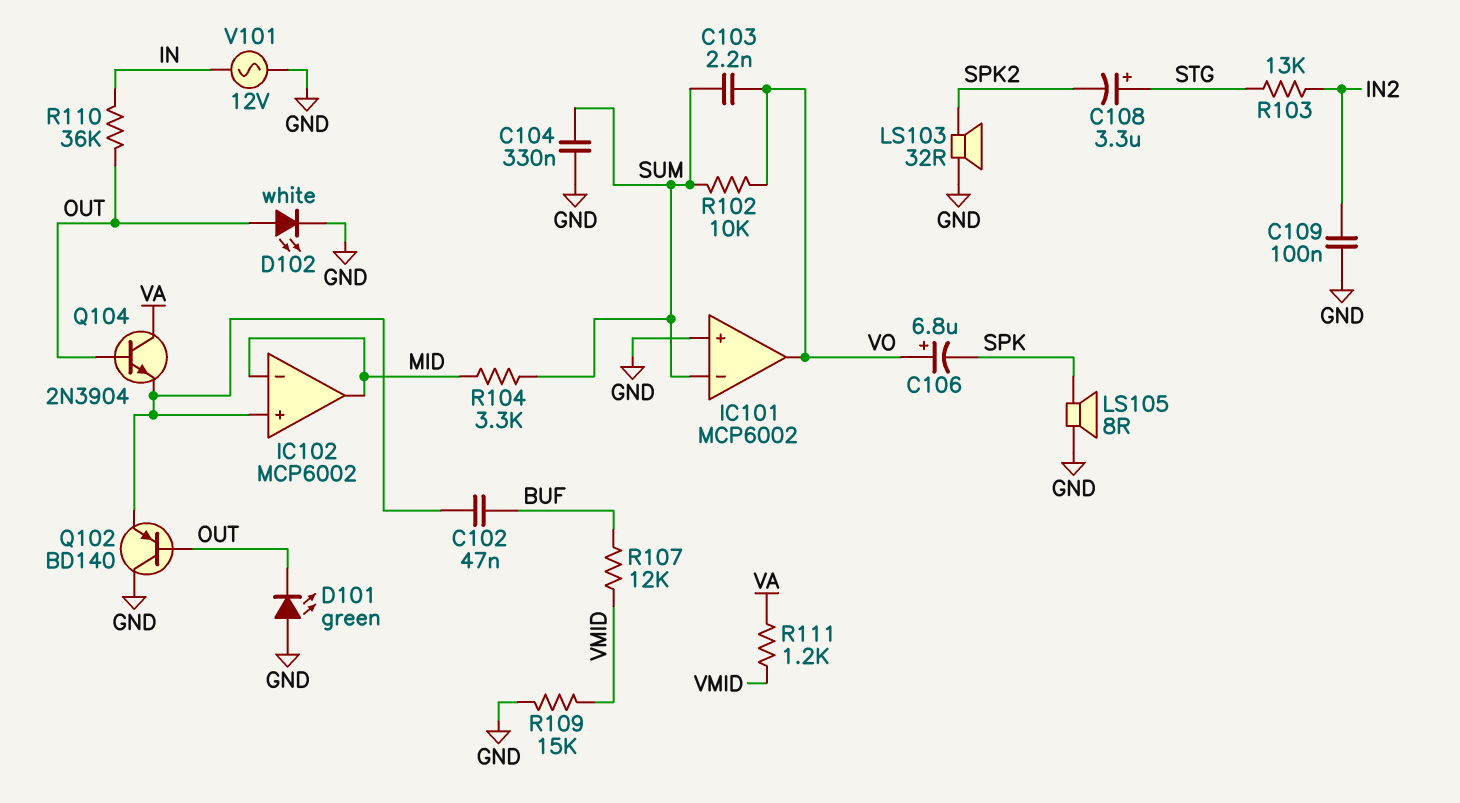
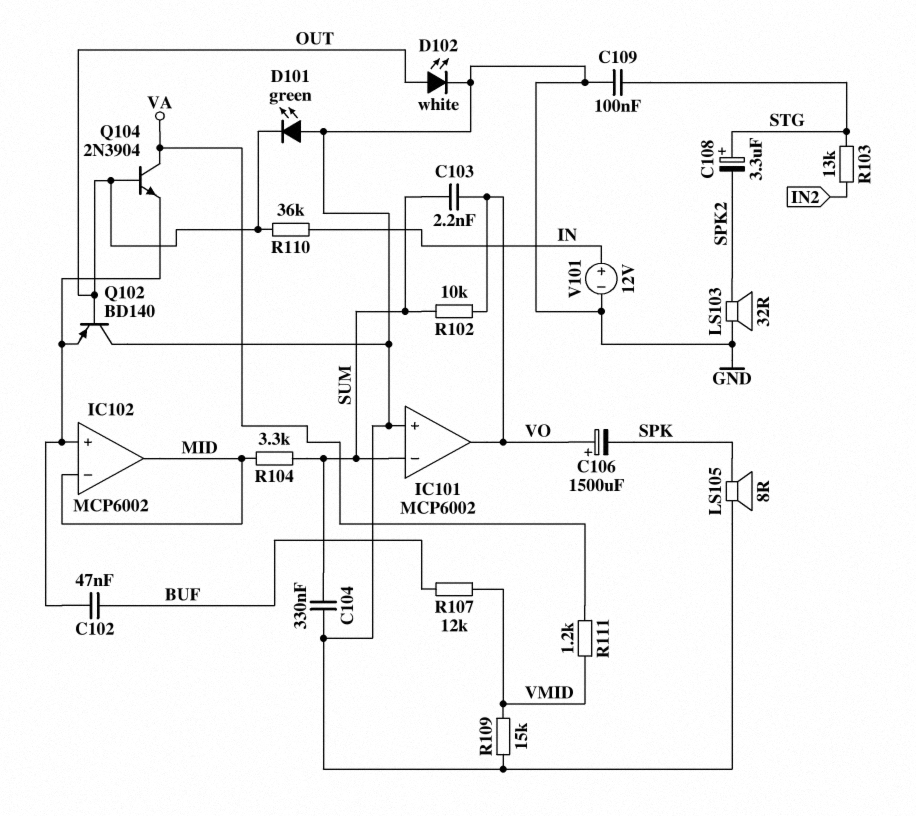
C106: 6.8uF (plus VO, minus SPK) -> 1500uF (plus VO, minus SPK)
C109: 100nF (GND, IN2) -> 100nF (GND, STG)
V101: AC 12V (GND, IN) -> 12V (plus IN, minus GND)

